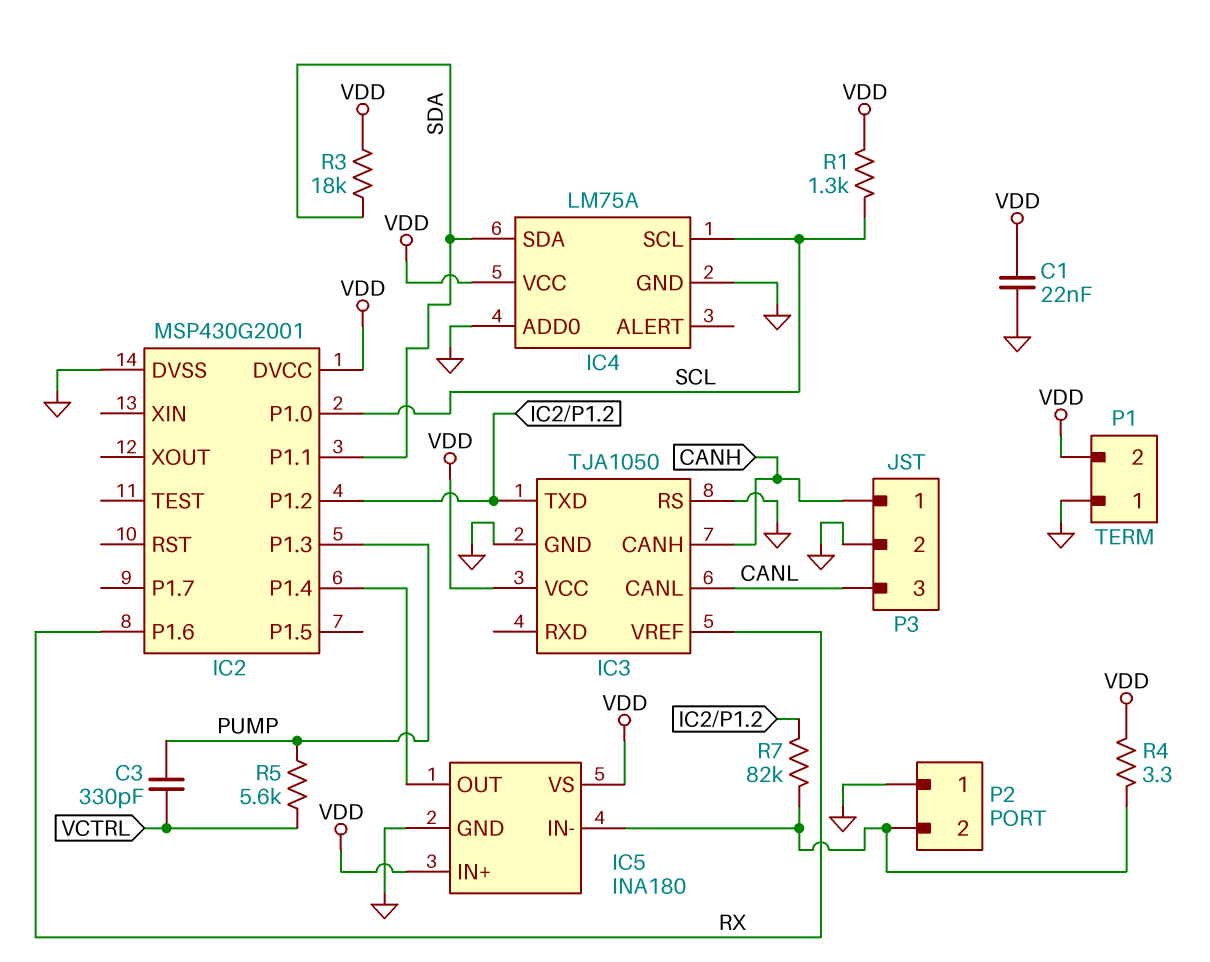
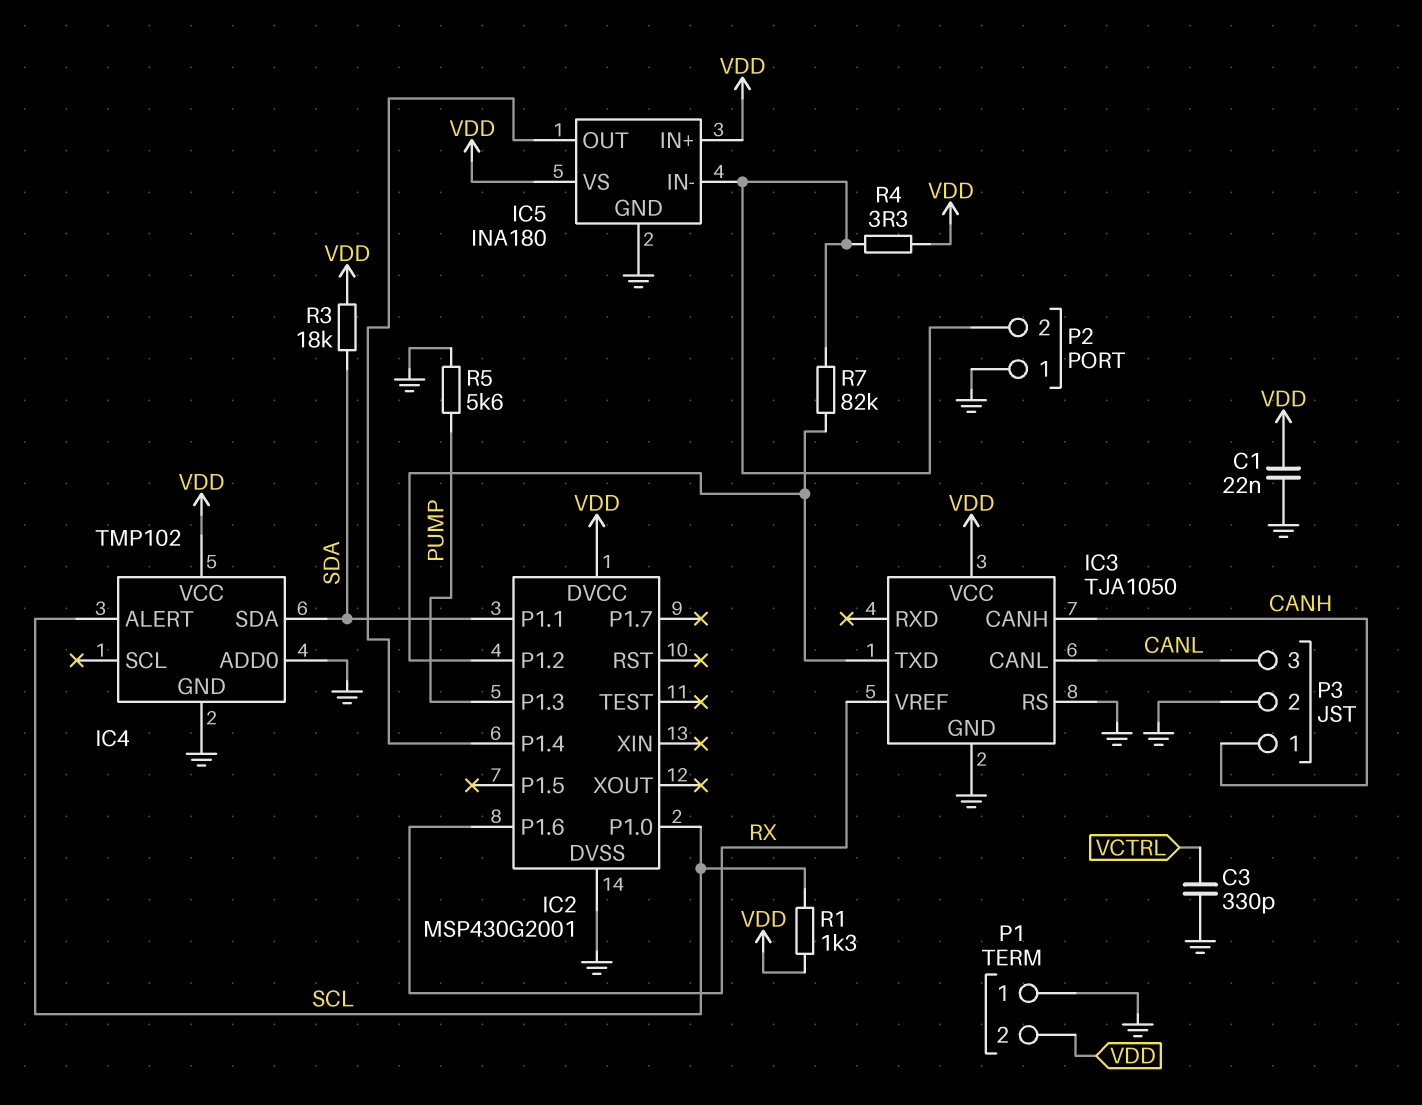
C3: 330pF (PUMP, VCTRL) -> 330pF (GND, VCTRL)
IC4: LM75A -> TMP102
IC4 pin ALERT: none -> SCL
IC4 pin SCL: SCL -> none
R5: 5.6k (PUMP, VCTRL) -> 5.6k (GND, PUMP)

